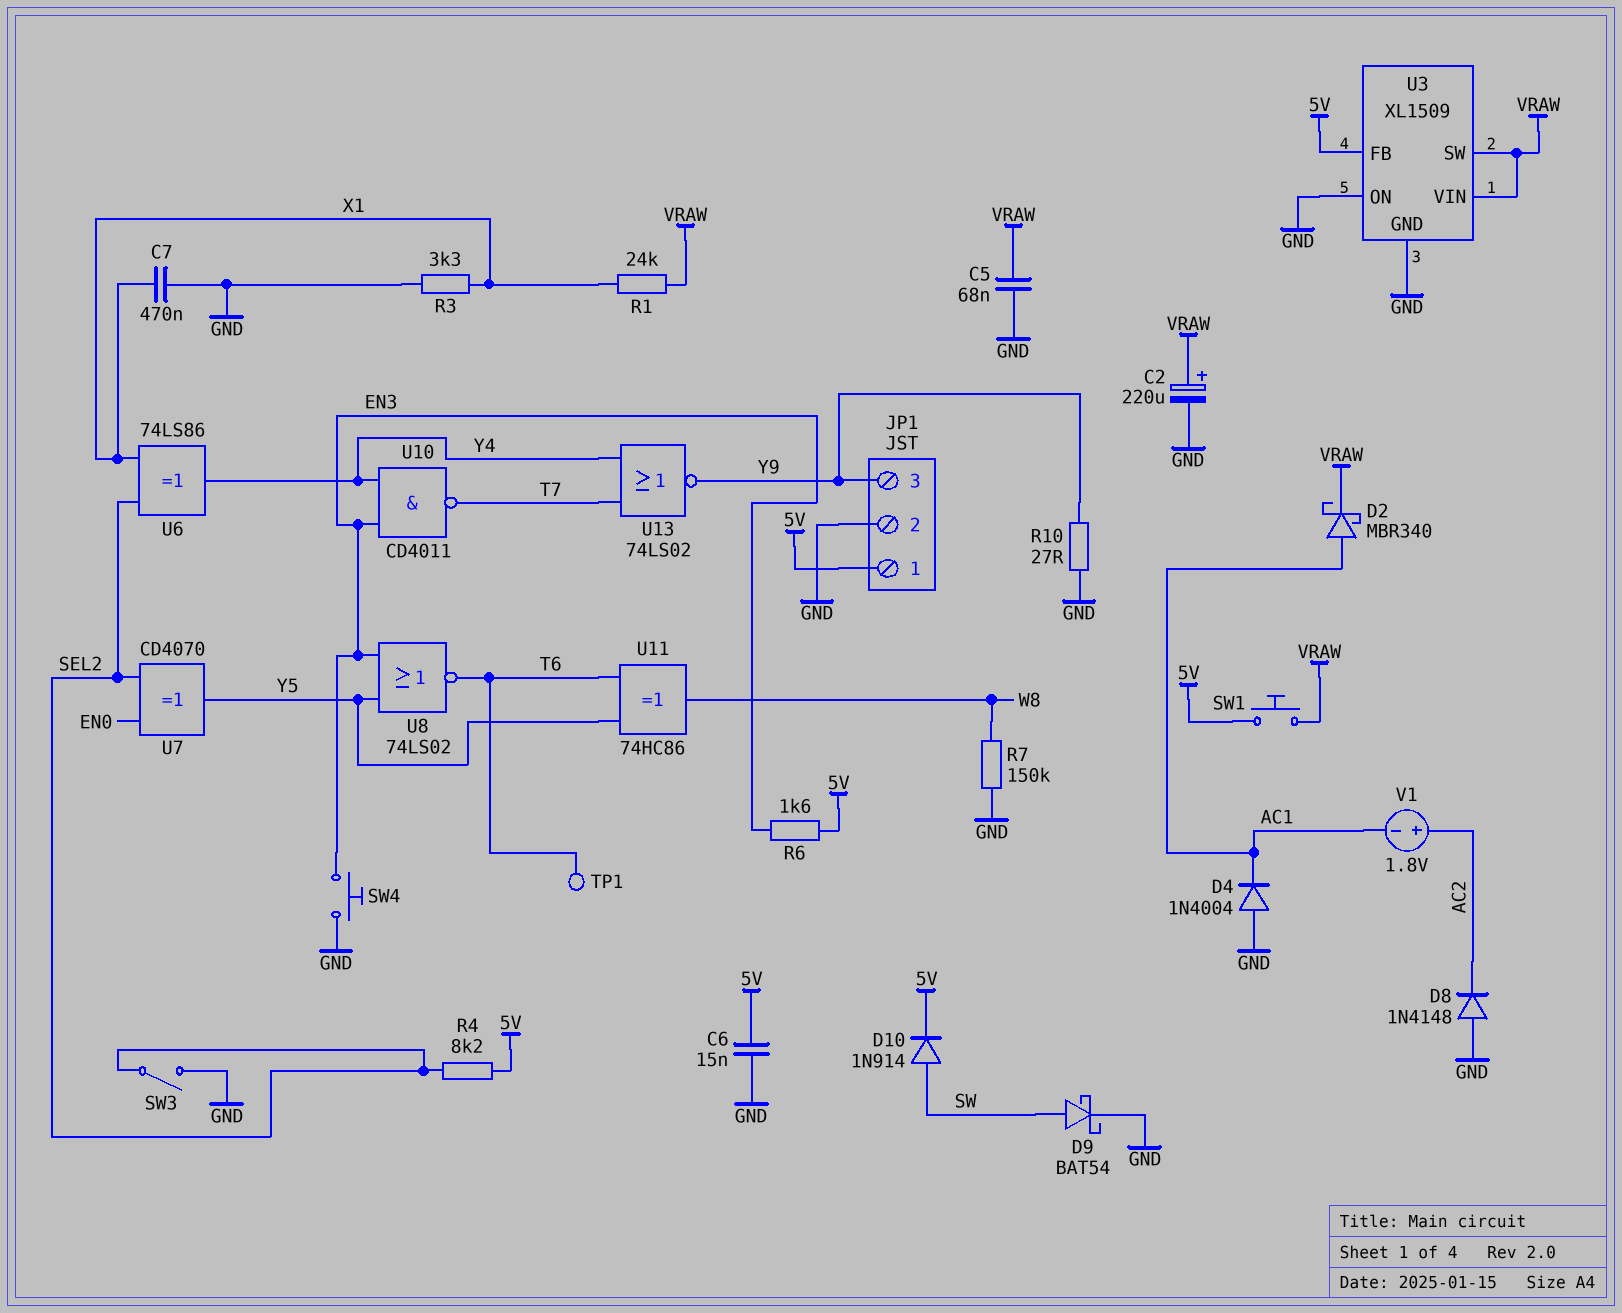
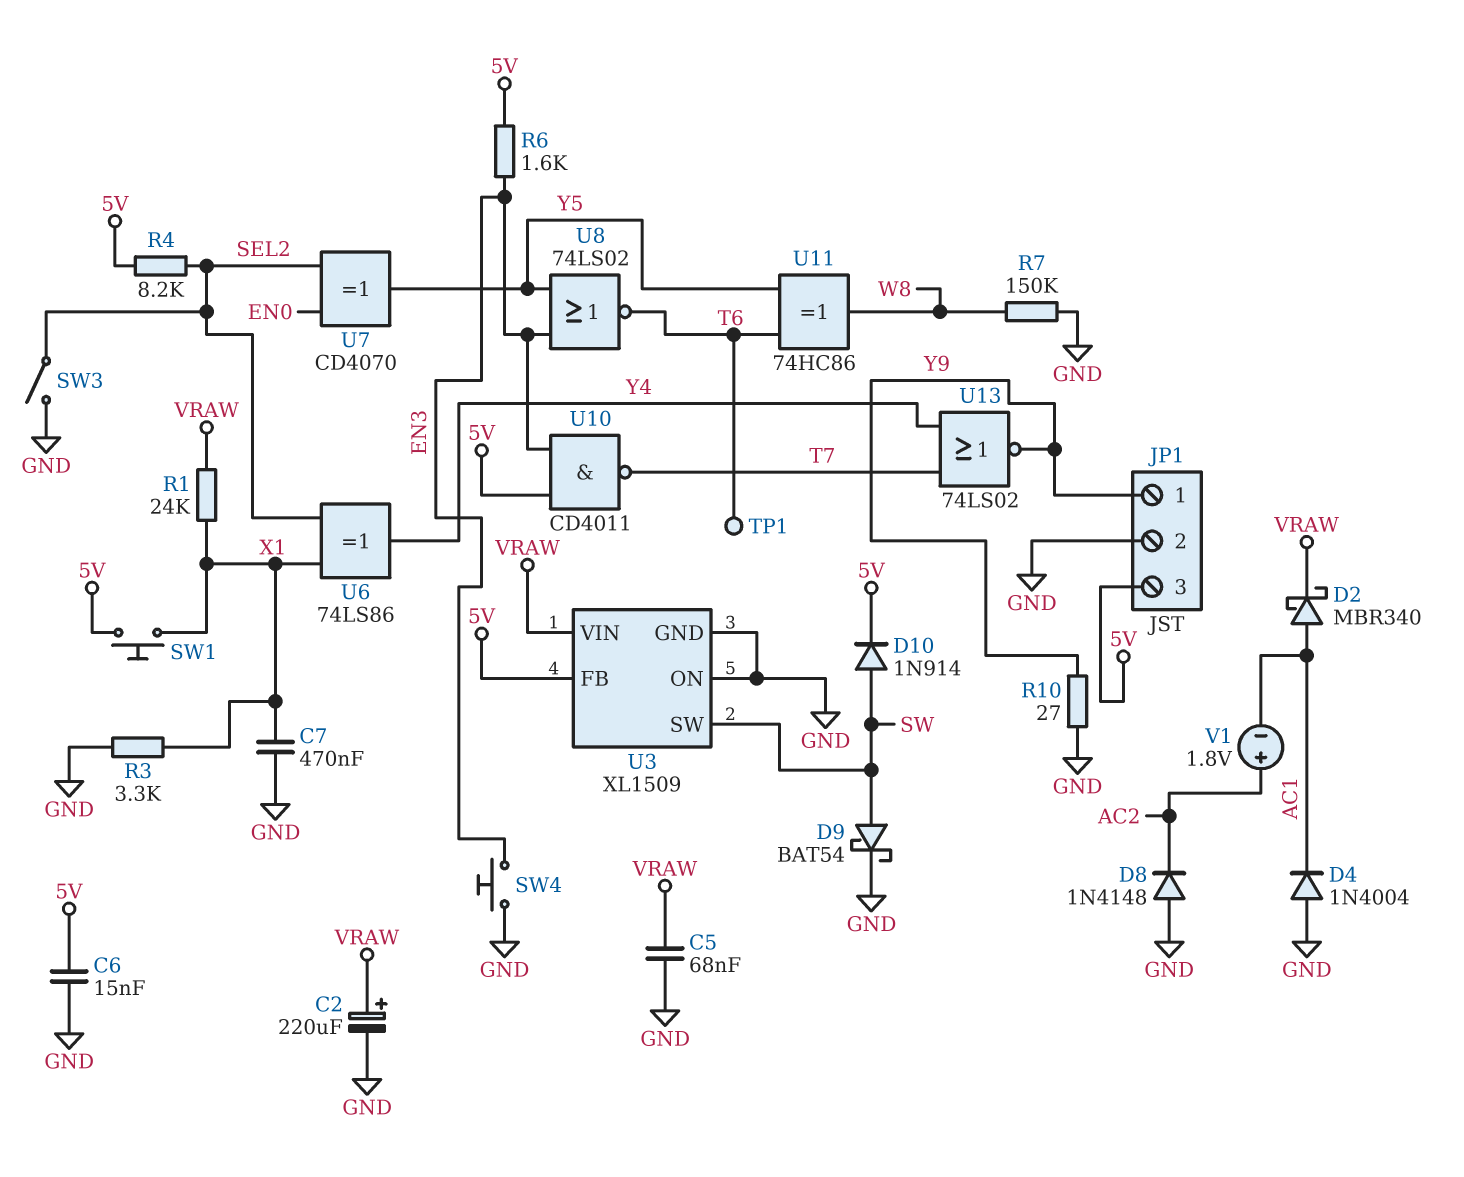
JP1 pin 1: 5V -> Y9
JP1 pin 3: Y9 -> 5V
SW1: button (5V, VRAW) -> button (5V, X1)
U3 pin SW: VRAW -> SW
U10: NAND CD4011 (in EN3, in Y4, out T7) -> NAND CD4011 (in 5V, in EN3, out T7)

